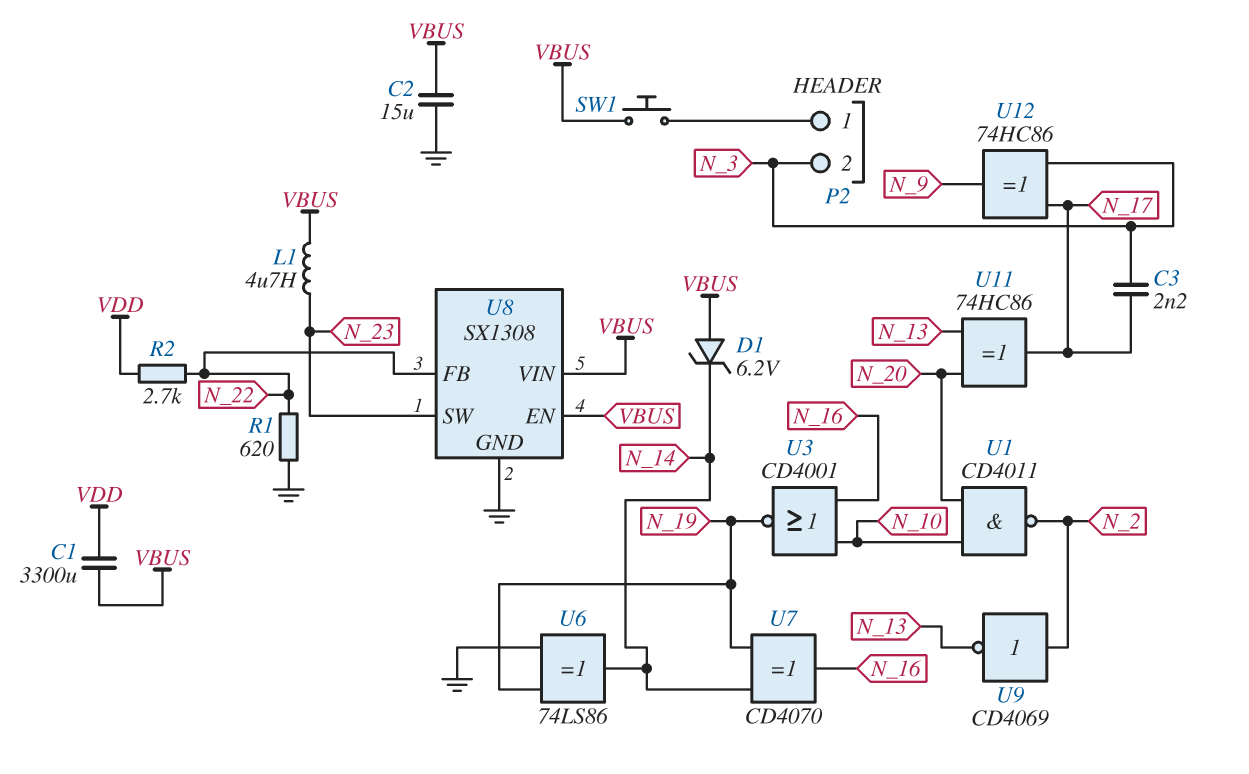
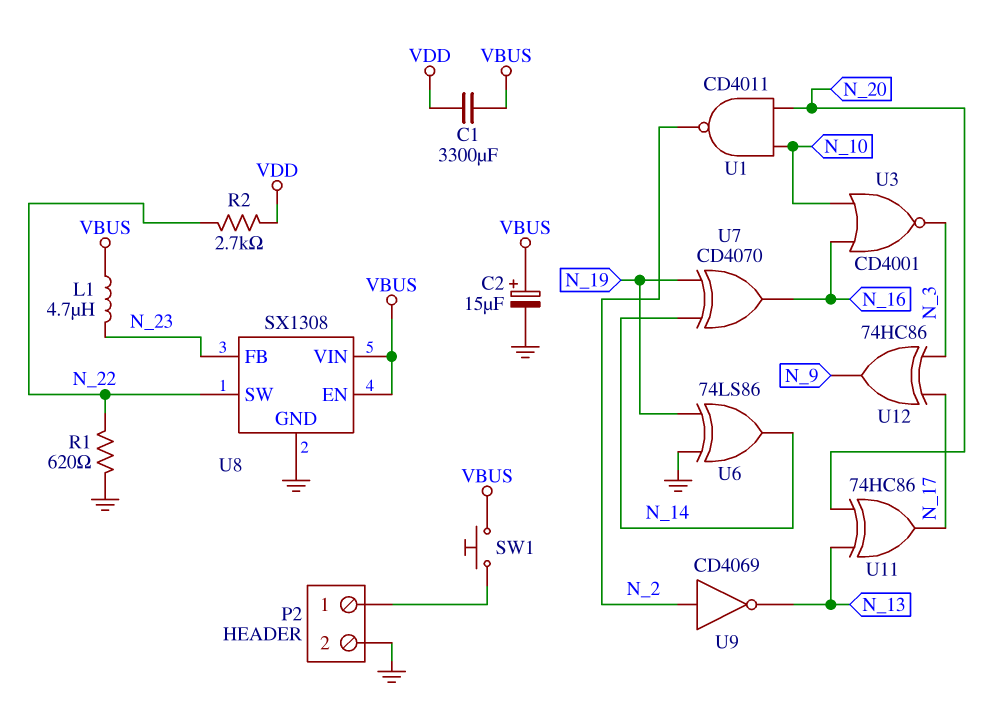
C2: 15uF (GND, VBUS) -> 15uF (plus VBUS, minus GND)
C3: 2.2nF (N_3, N_17) -> none
D1: zener 6.2V (A VBUS, K N_14) -> none
P2 pin 2: N_3 -> GND
U3: NOR CD4001 (in N_10, in N_16, out N_19) -> NOR CD4001 (in N_10, in N_16, out N_3)
U8 pin FB: N_22 -> N_23
U8 pin SW: N_23 -> N_22

